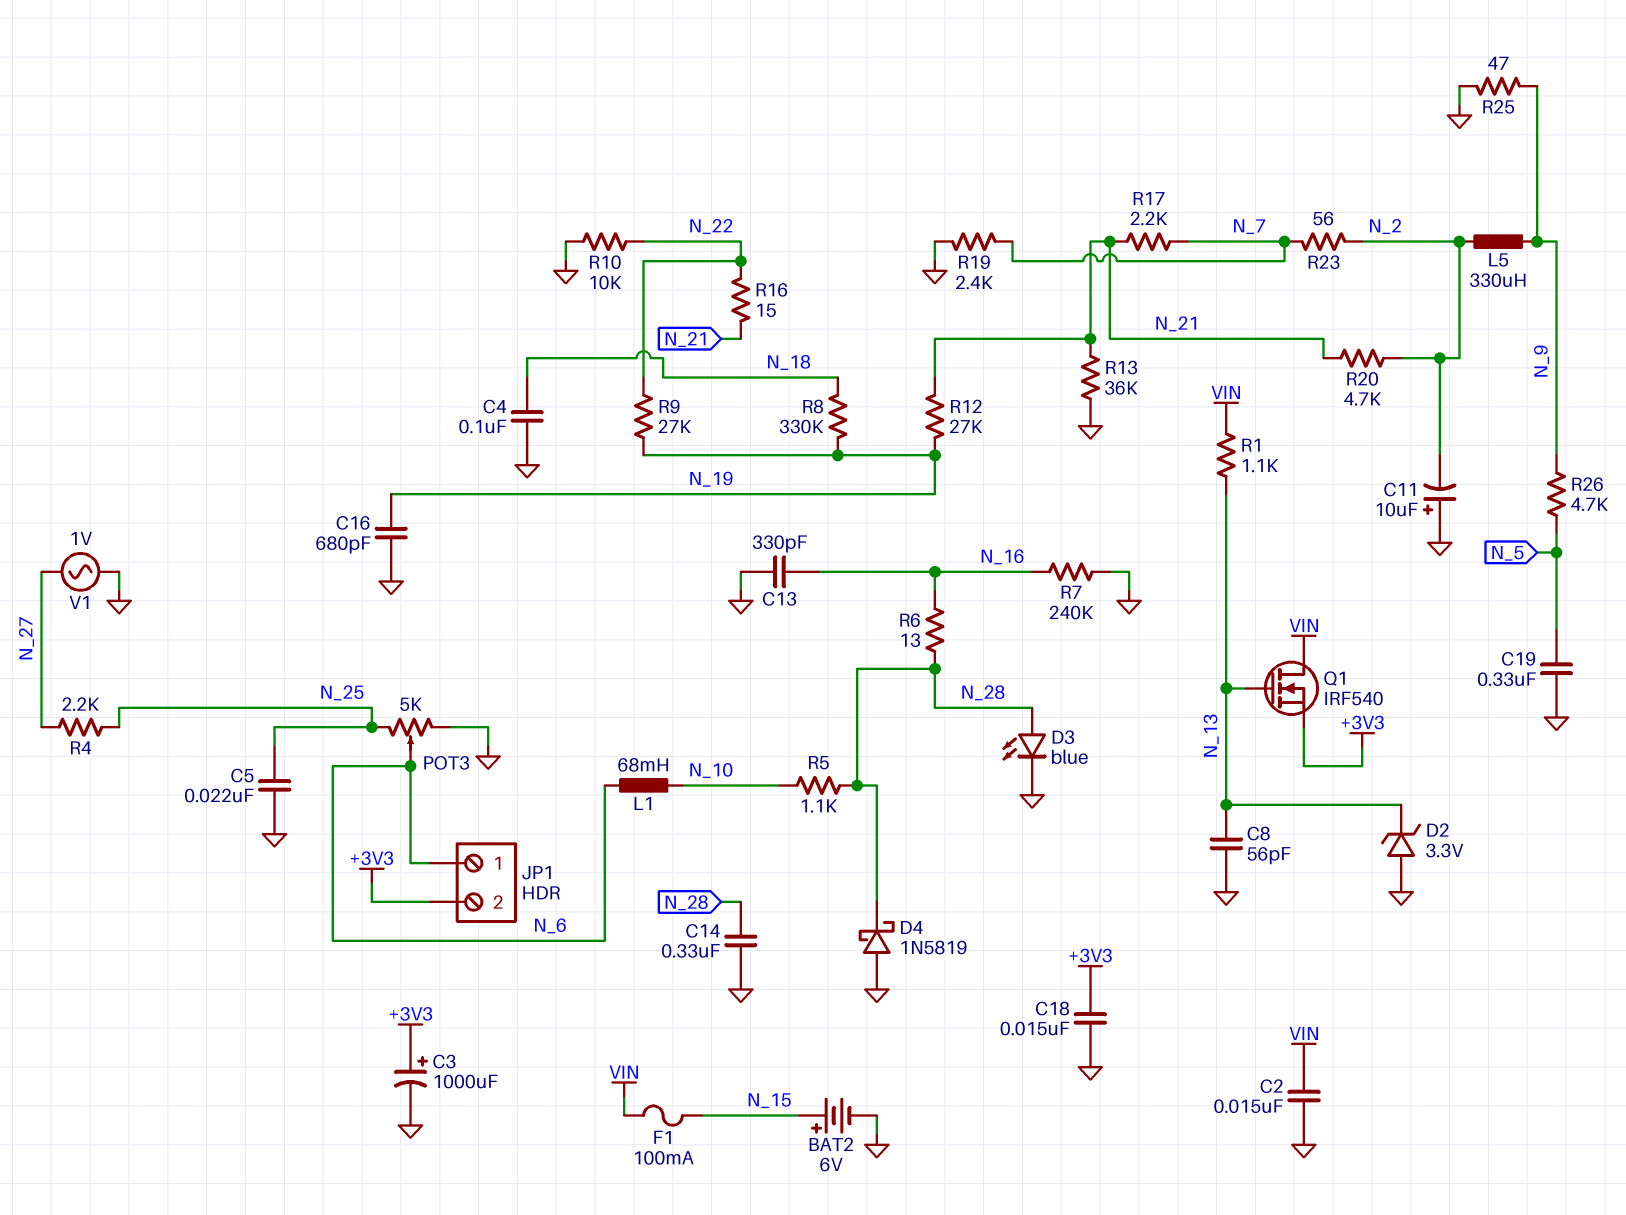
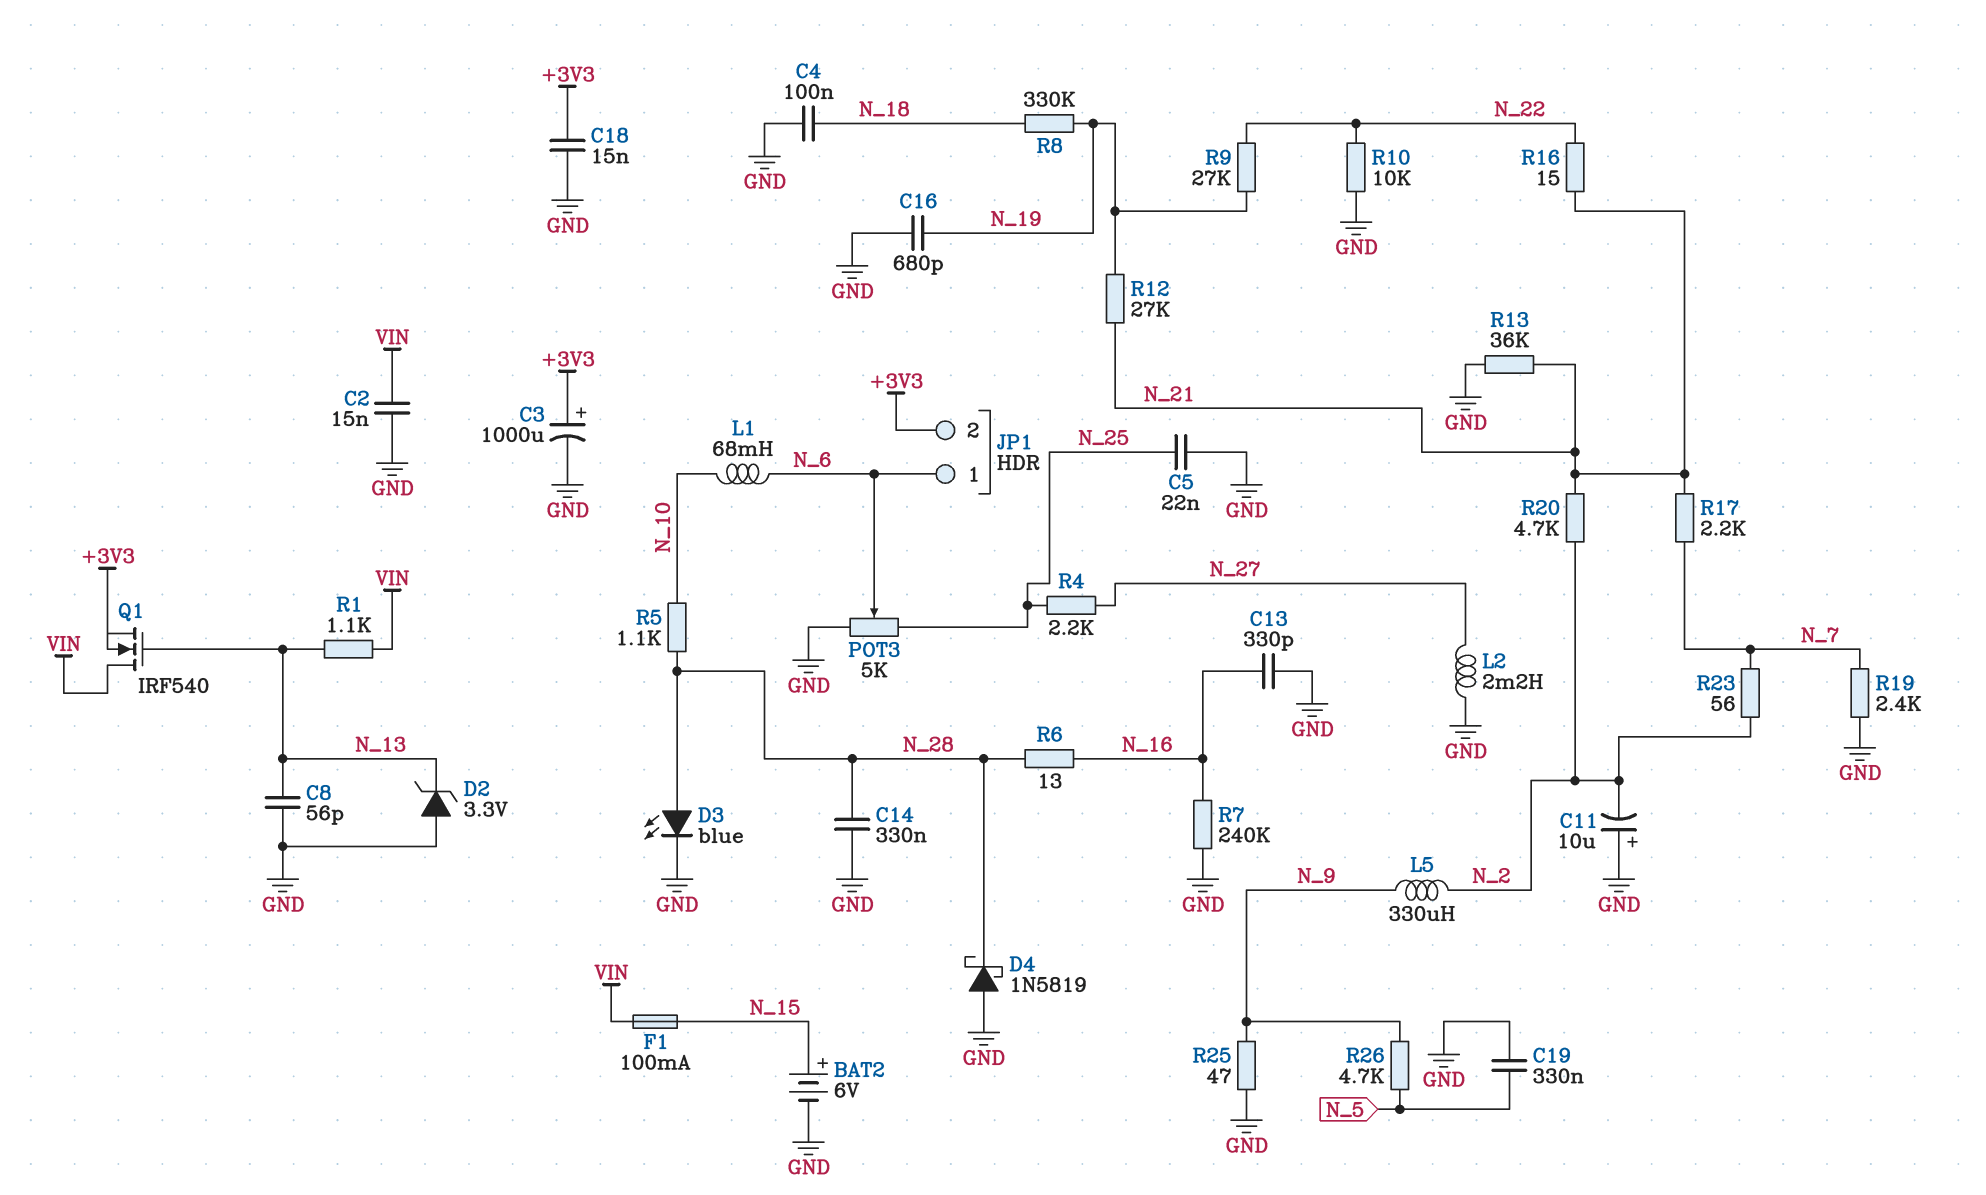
L2: none -> 2.2mH (GND, N_27)
V1: AC 1V (GND, N_27) -> none

